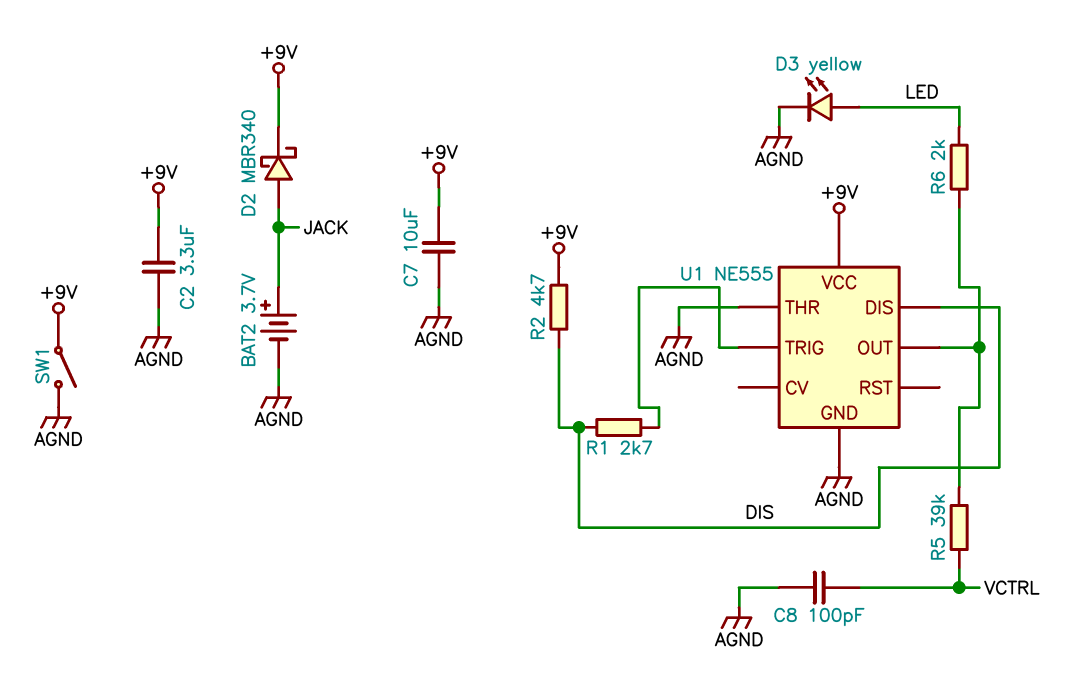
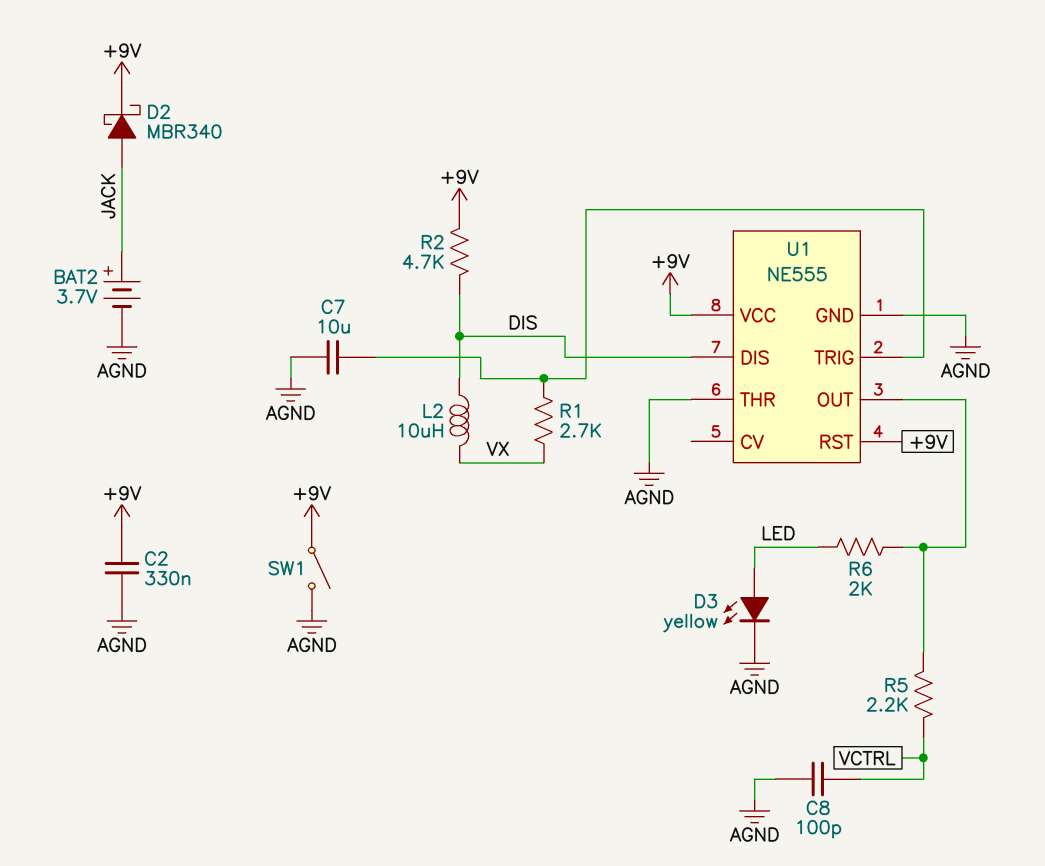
C2: 3.3uF (+9V, AGND) -> 330nF (+9V, AGND)
C7: 10uF (+9V, AGND) -> 10uF (AGND, U1/TRIG)
L2: none -> 10uH (DIS, VX)
R1: 2.7k (DIS, U1/TRIG) -> 2.7k (U1/TRIG, VX)
R5: 39k (U1/OUT, VCTRL) -> 2.2k (U1/OUT, VCTRL)
U1 pin RST: none -> +9V

